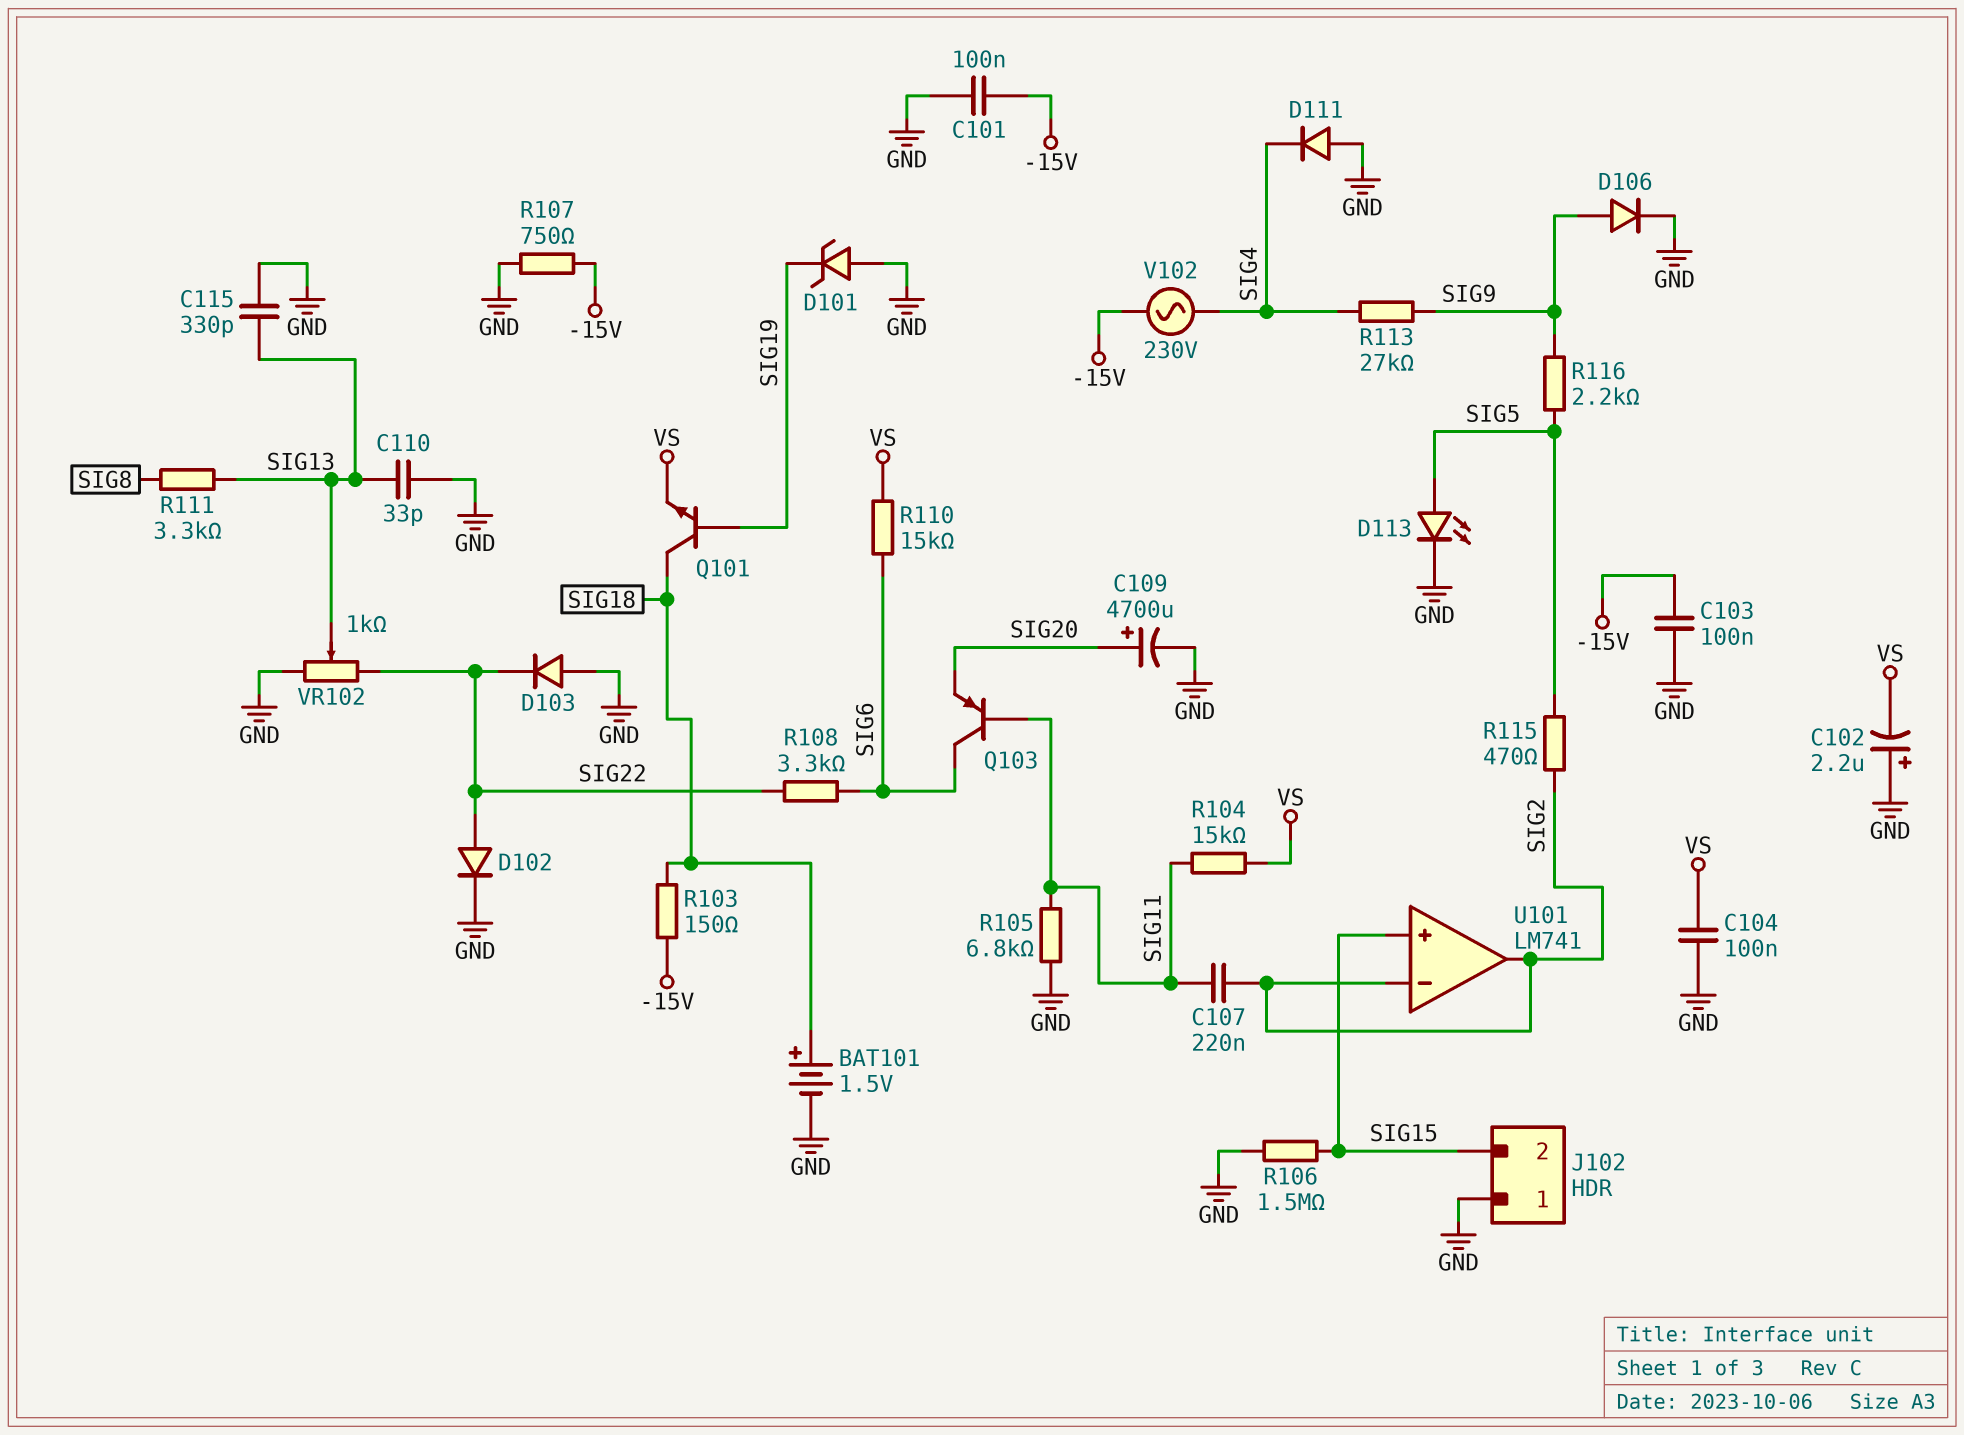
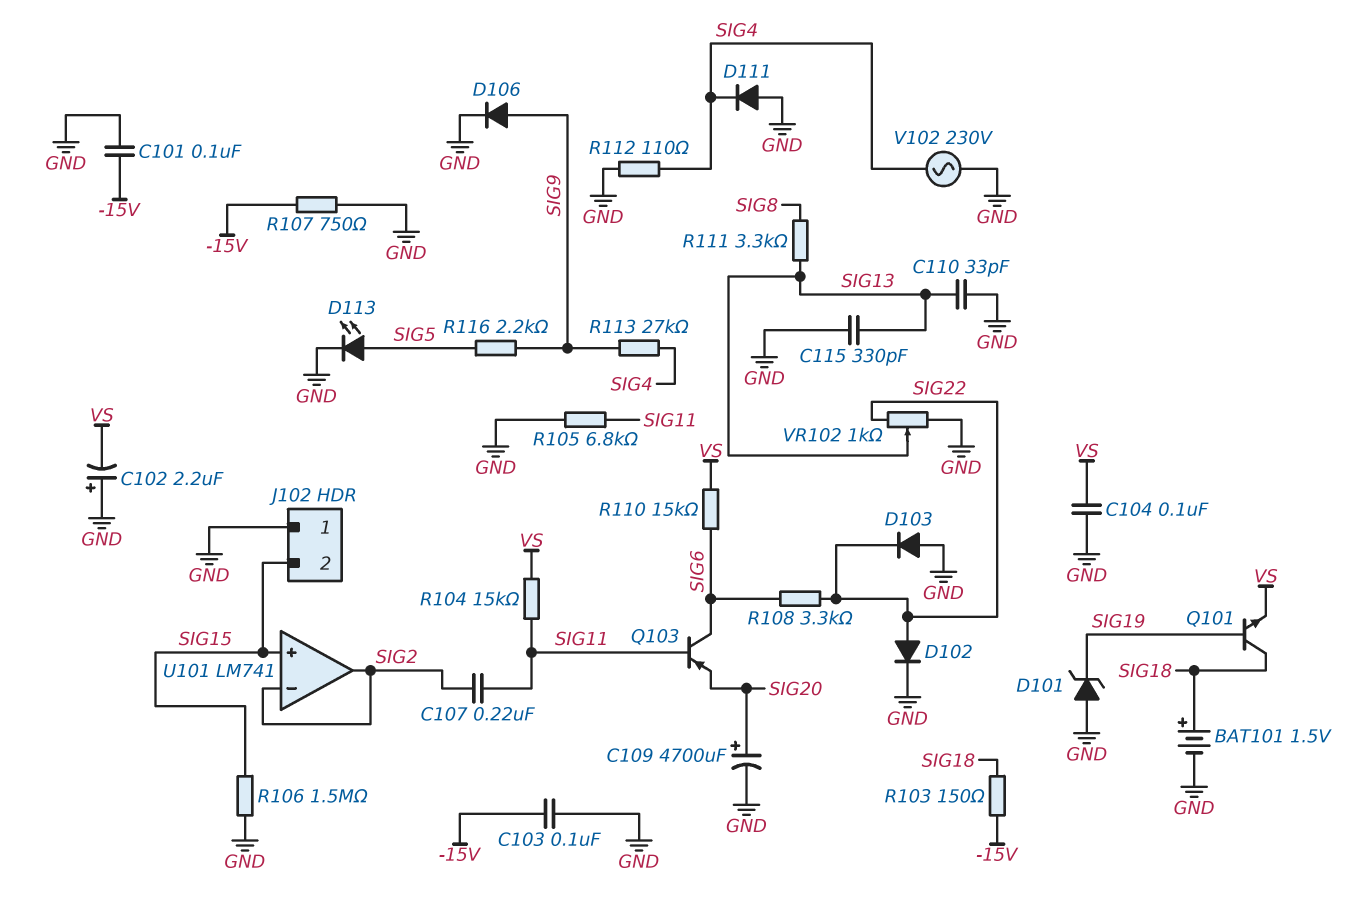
R112: none -> 110 (GND, SIG4)
R115: 470 (SIG2, SIG5) -> none
V102: AC 230V (-15V, SIG4) -> AC 230V (GND, SIG4)

